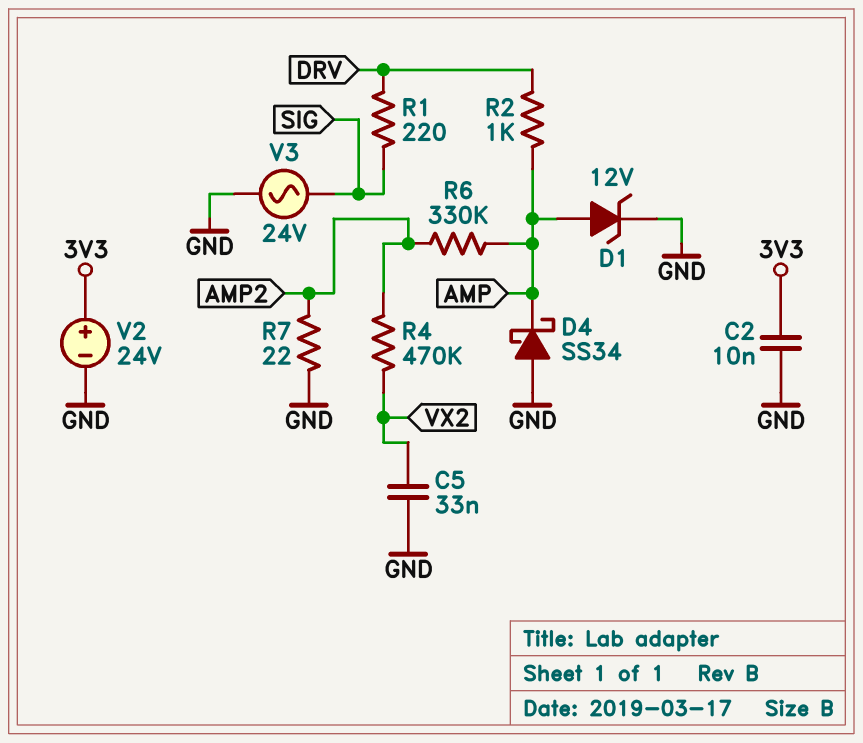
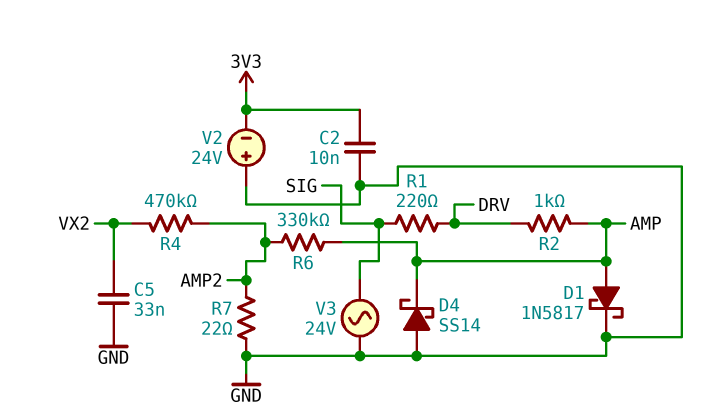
D1: zener 12V (A AMP, K GND) -> schottky 1N5817 (A AMP, K GND)
D4: schottky SS34 (A GND, K AMP) -> schottky SS14 (A GND, K AMP)
V2: 24V (plus 3V3, minus GND) -> 24V (plus GND, minus 3V3)

